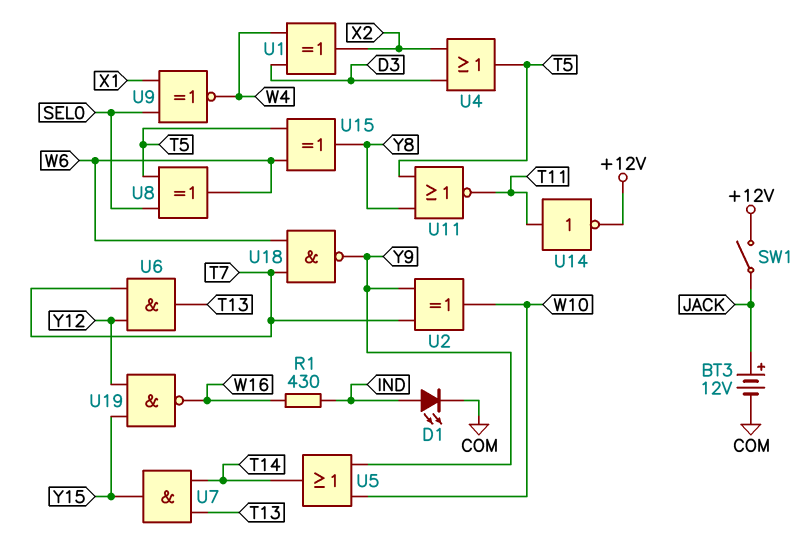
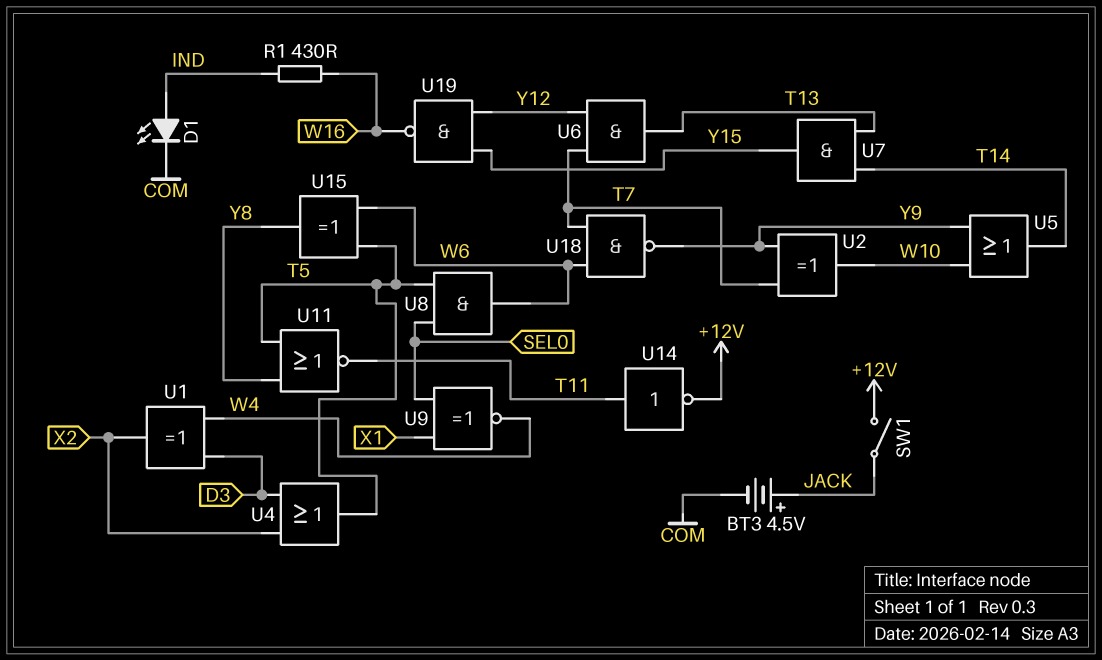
BT3: 12V (plus JACK, minus COM) -> 4.5V (plus JACK, minus COM)
U8: XOR (in SEL0, in T5, out W6) -> AND (in SEL0, in T5, out W6)

